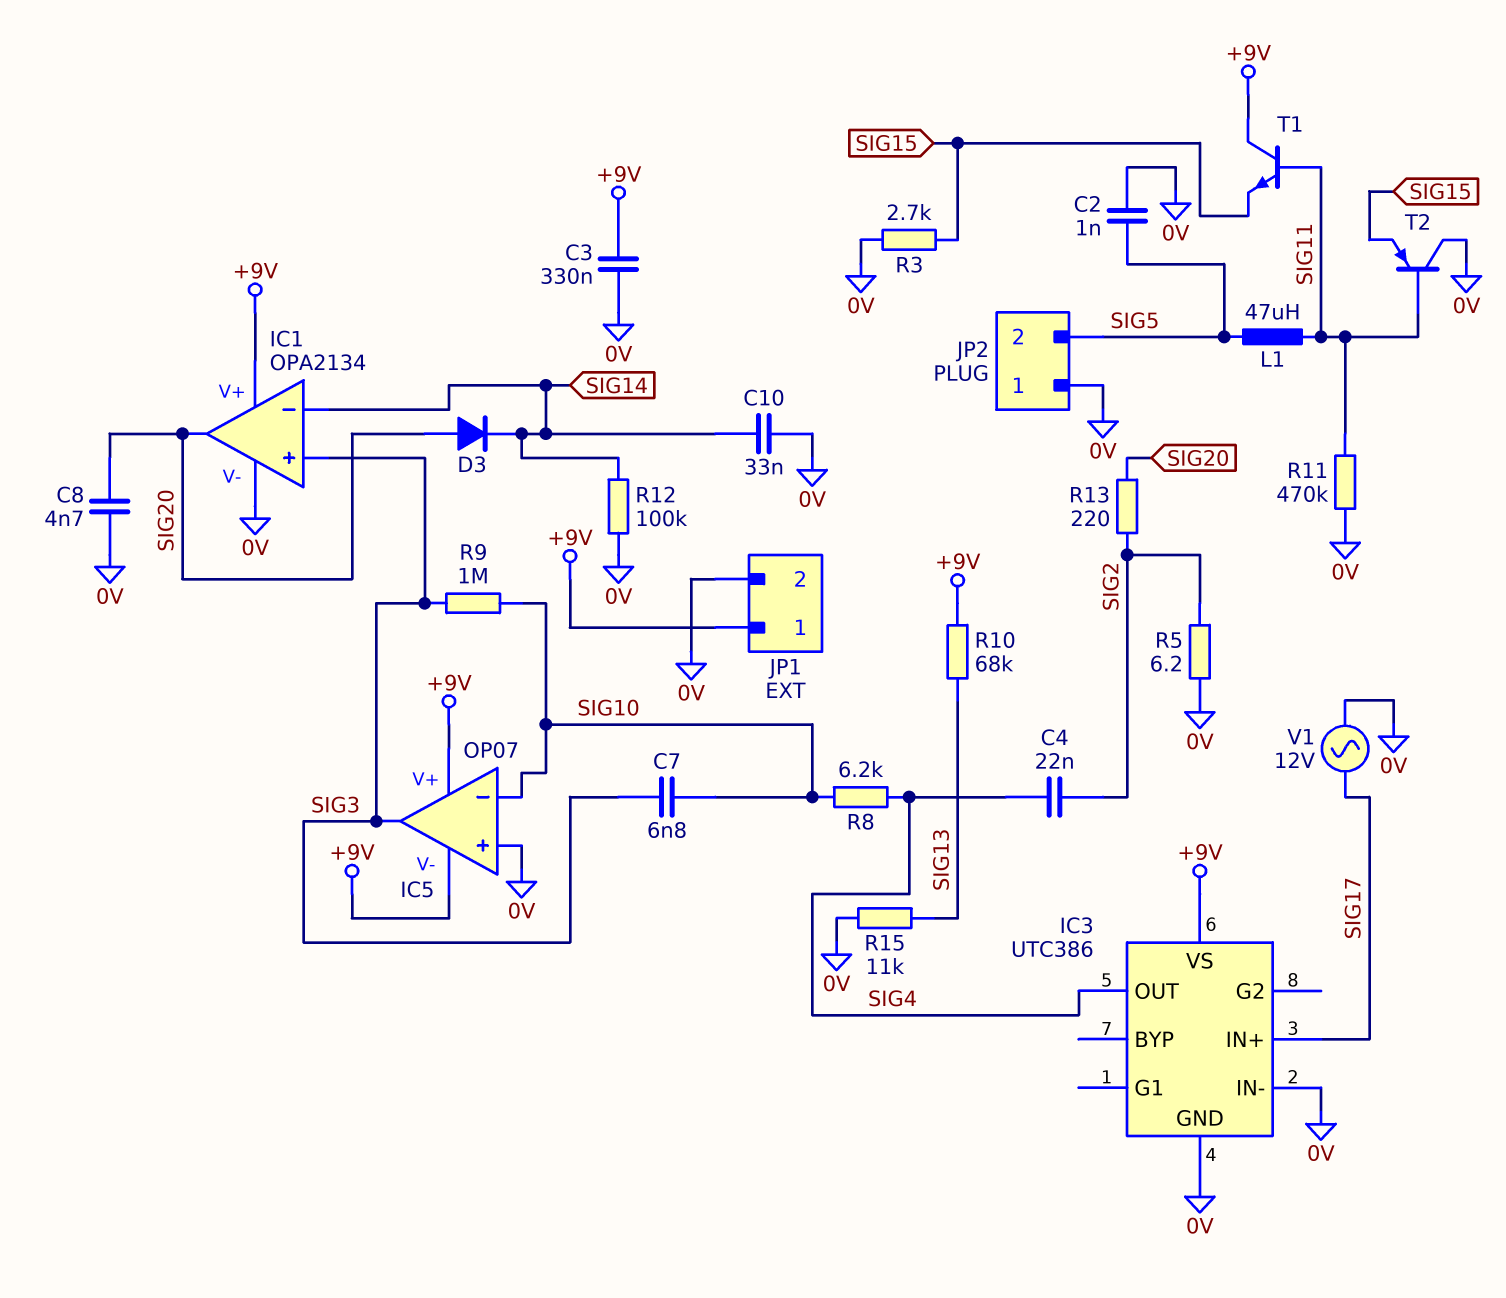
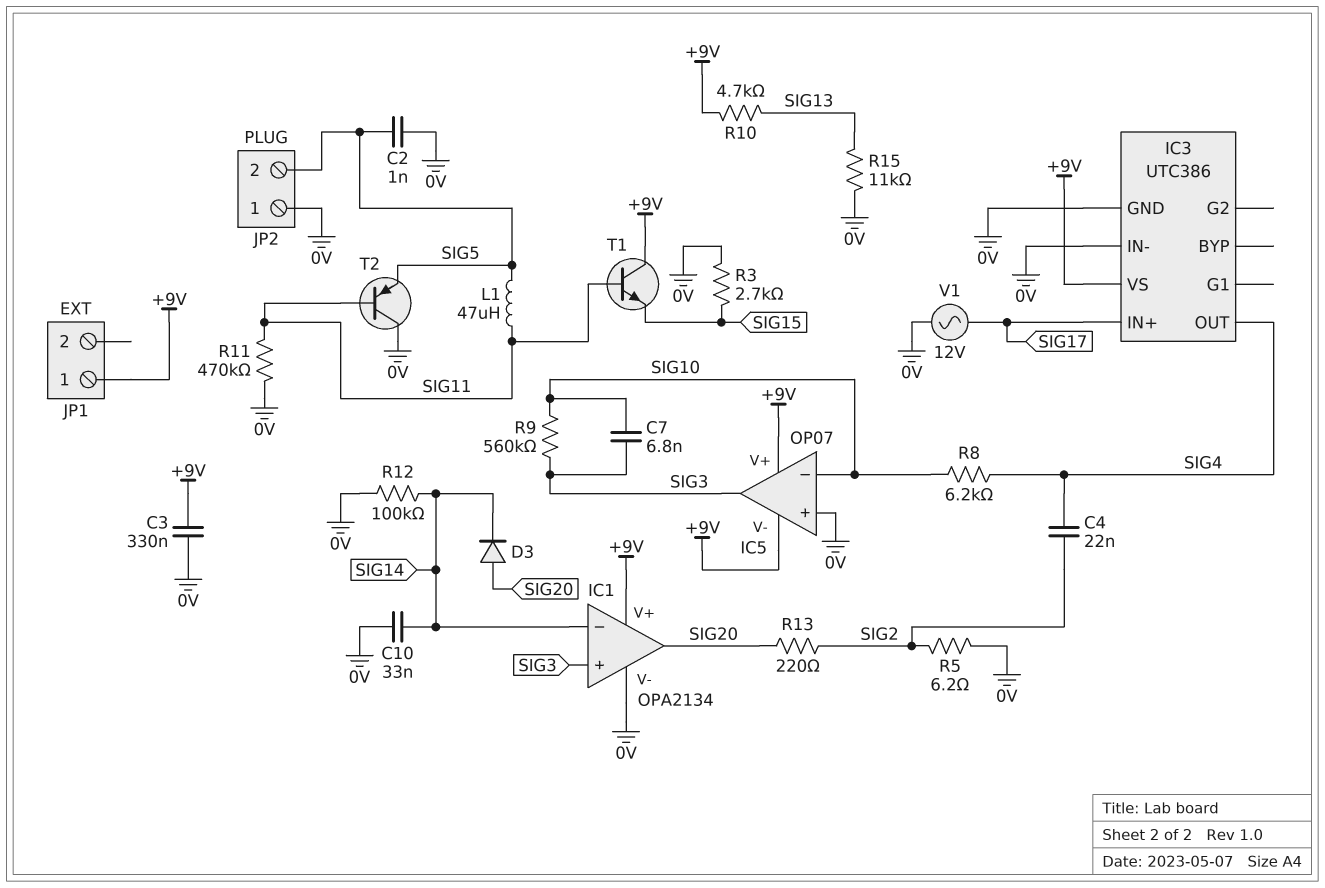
C8: 4.7nF (0V, SIG20) -> none
JP1 pin 2: 0V -> none
R9: 1M (SIG3, SIG10) -> 560k (SIG3, SIG10)
R10: 68k (+9V, SIG13) -> 4.7k (+9V, SIG13)
T2: PNP (B SIG11, C 0V, E SIG15) -> PNP (B SIG11, C 0V, E SIG5)

